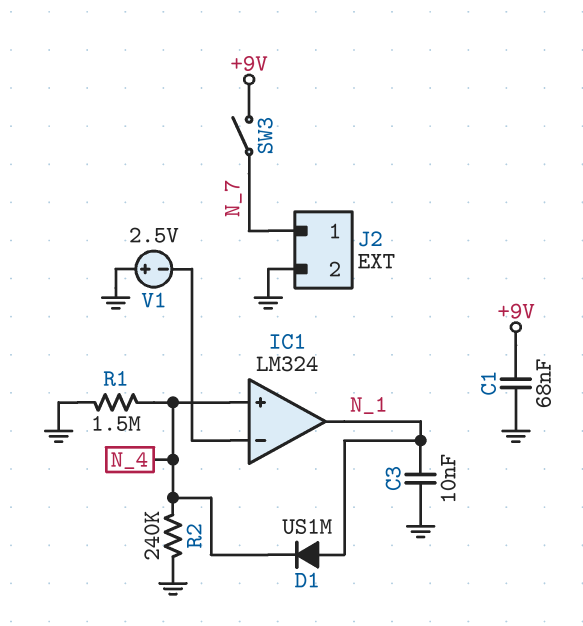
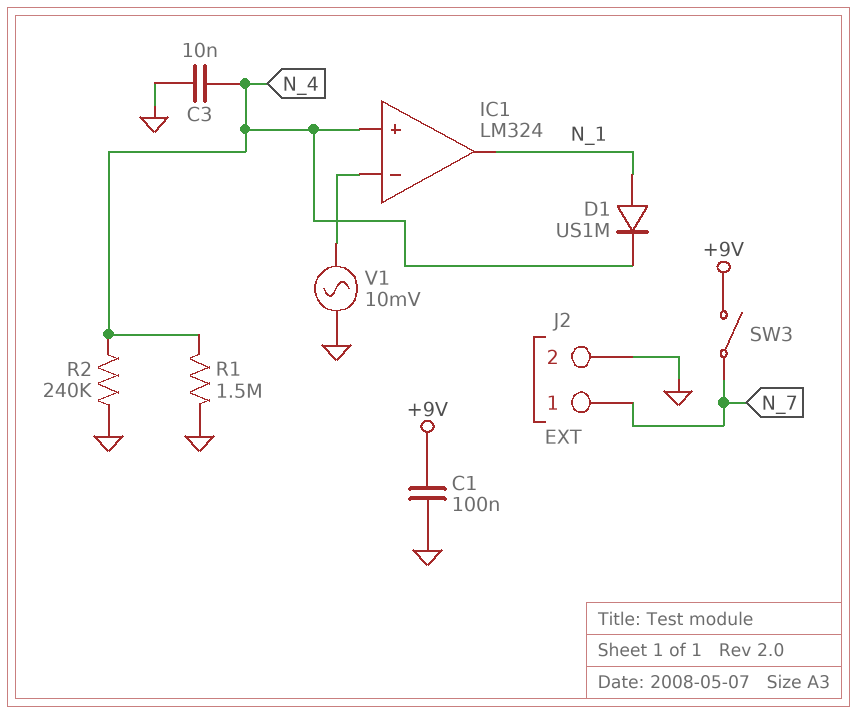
C1: 68nF (+9V, GND) -> 100nF (+9V, GND)
C3: 10nF (GND, N_1) -> 10nF (GND, N_4)
V1: 2.5V (plus GND, minus IC1/in-) -> AC 10mV (GND, IC1/in-)

